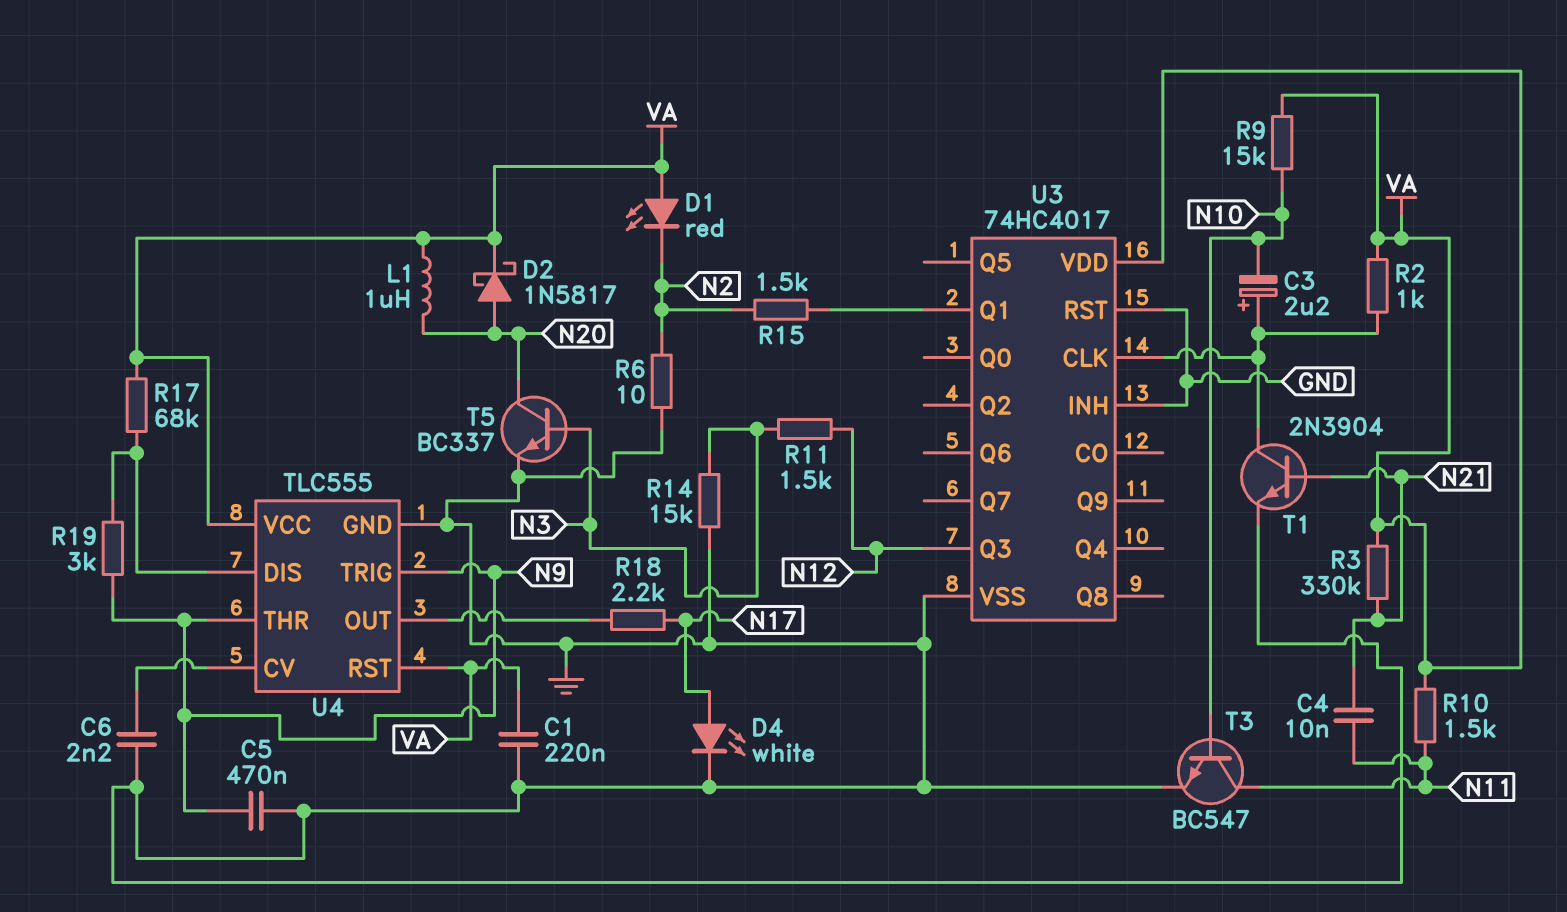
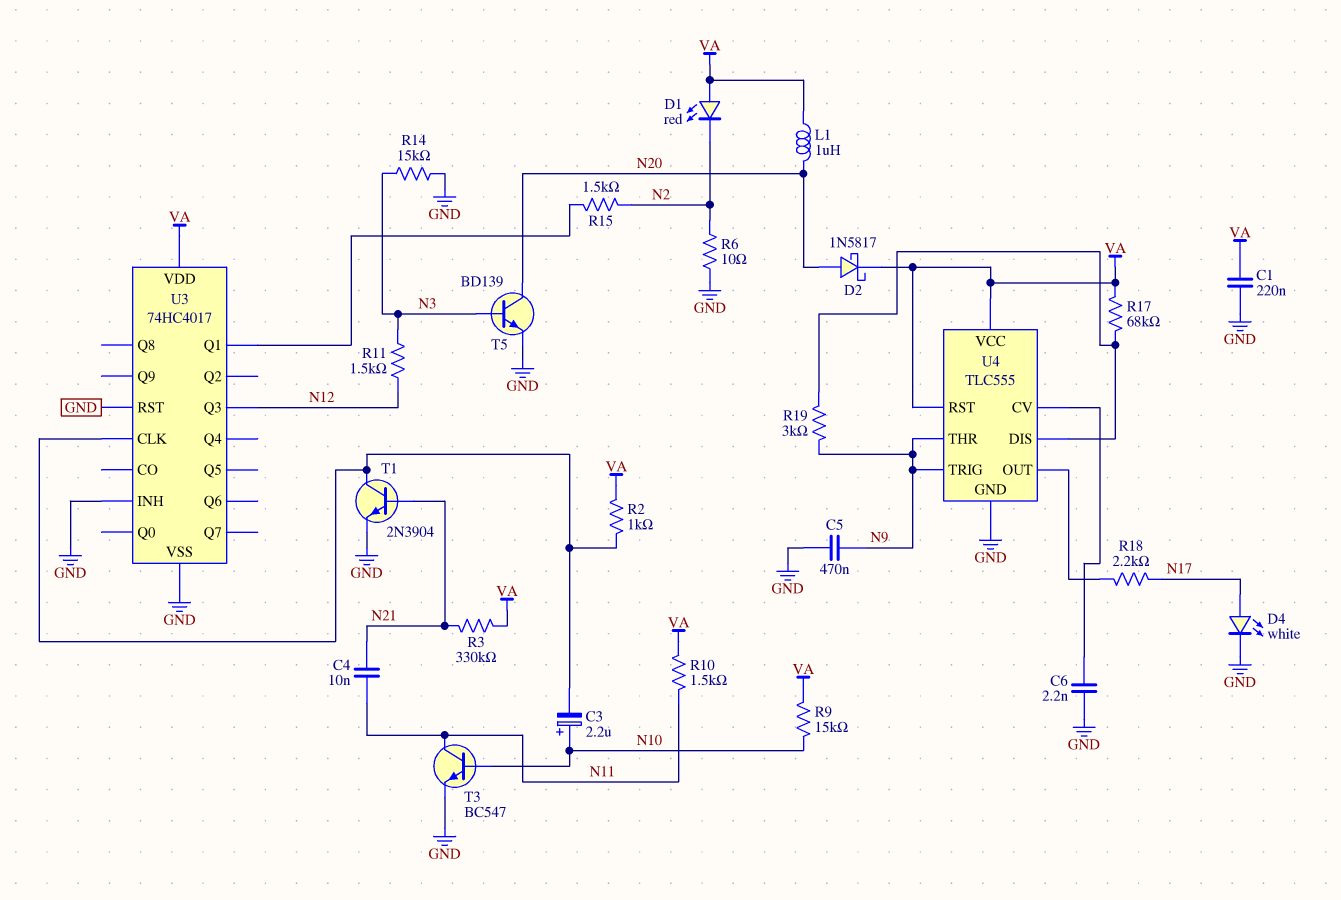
C3: 2.2uF (plus U3/CLK, minus N10) -> 2.2uF (plus N10, minus U3/CLK)
T5: NPN BC337 (B N3, C N20, E GND) -> NPN BD139 (B N3, C N20, E GND)

